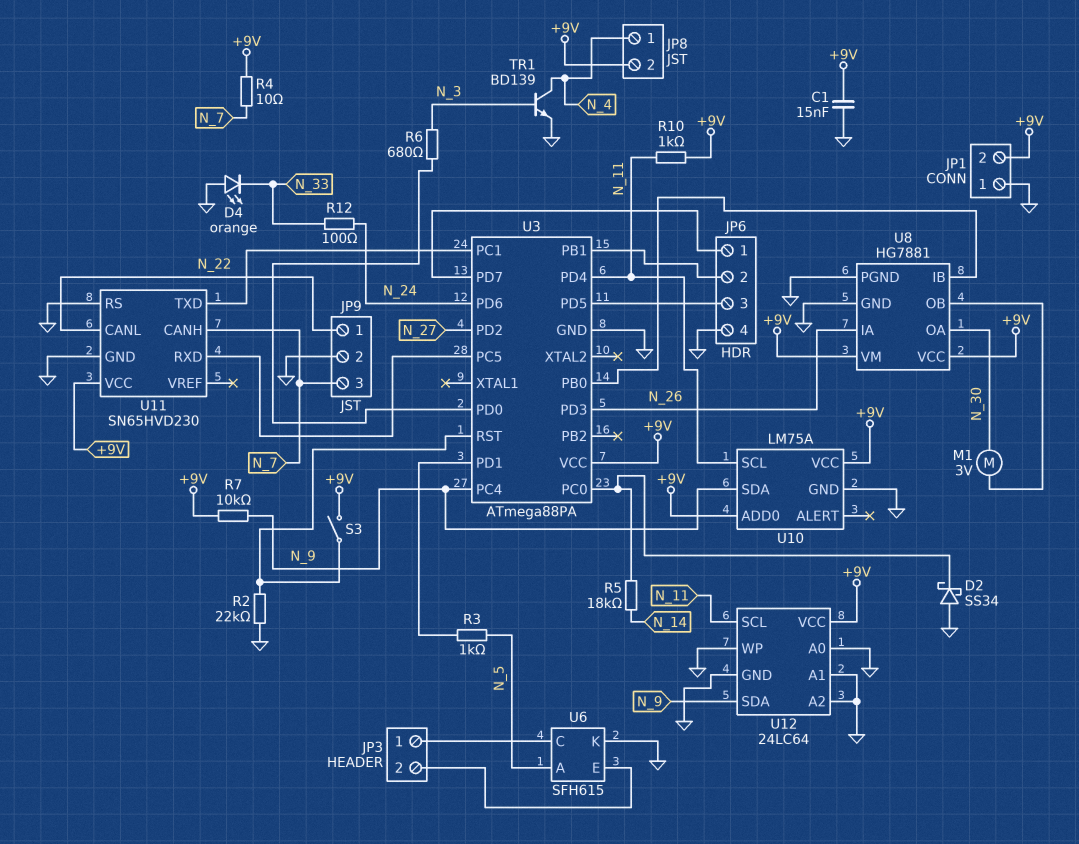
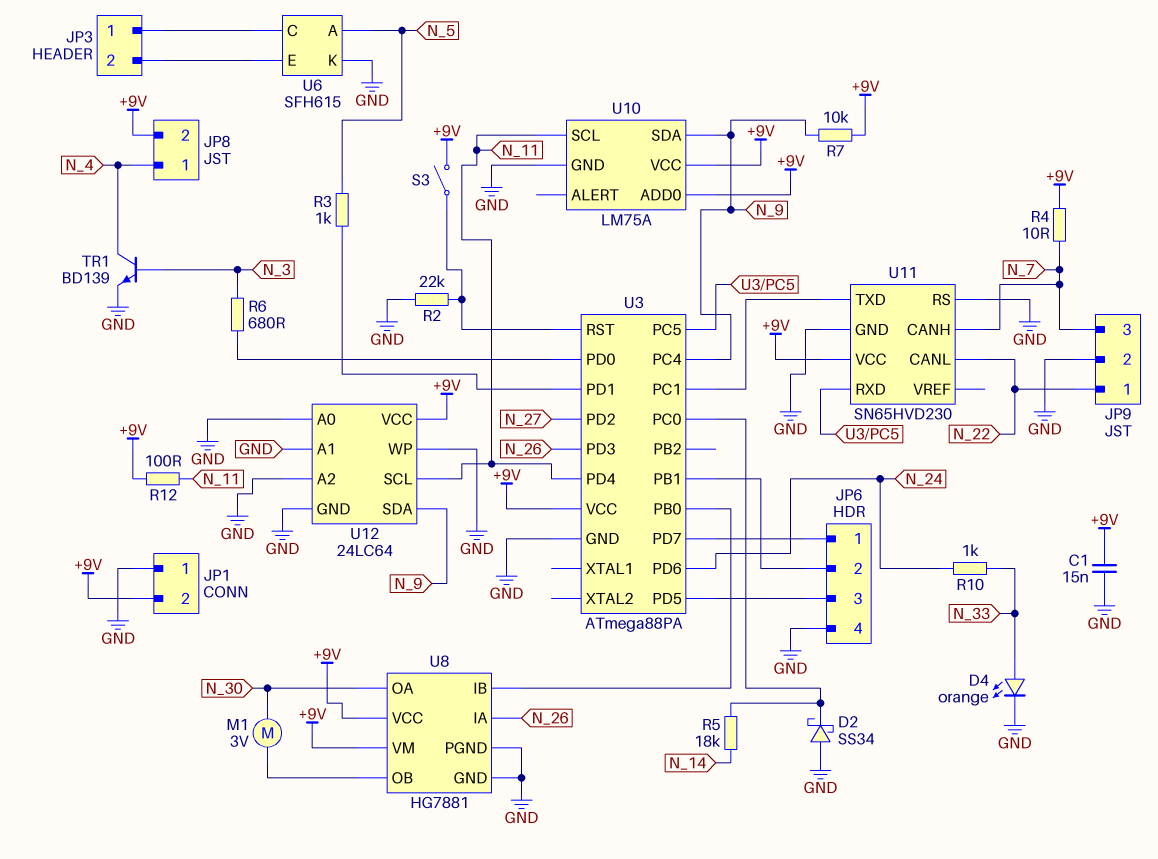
D4: LED orange (A GND, K N_33) -> LED orange (A N_33, K GND)
R10: 1k (+9V, N_11) -> 1k (N_24, N_33)
R12: 100 (N_24, N_33) -> 100 (+9V, N_11)

